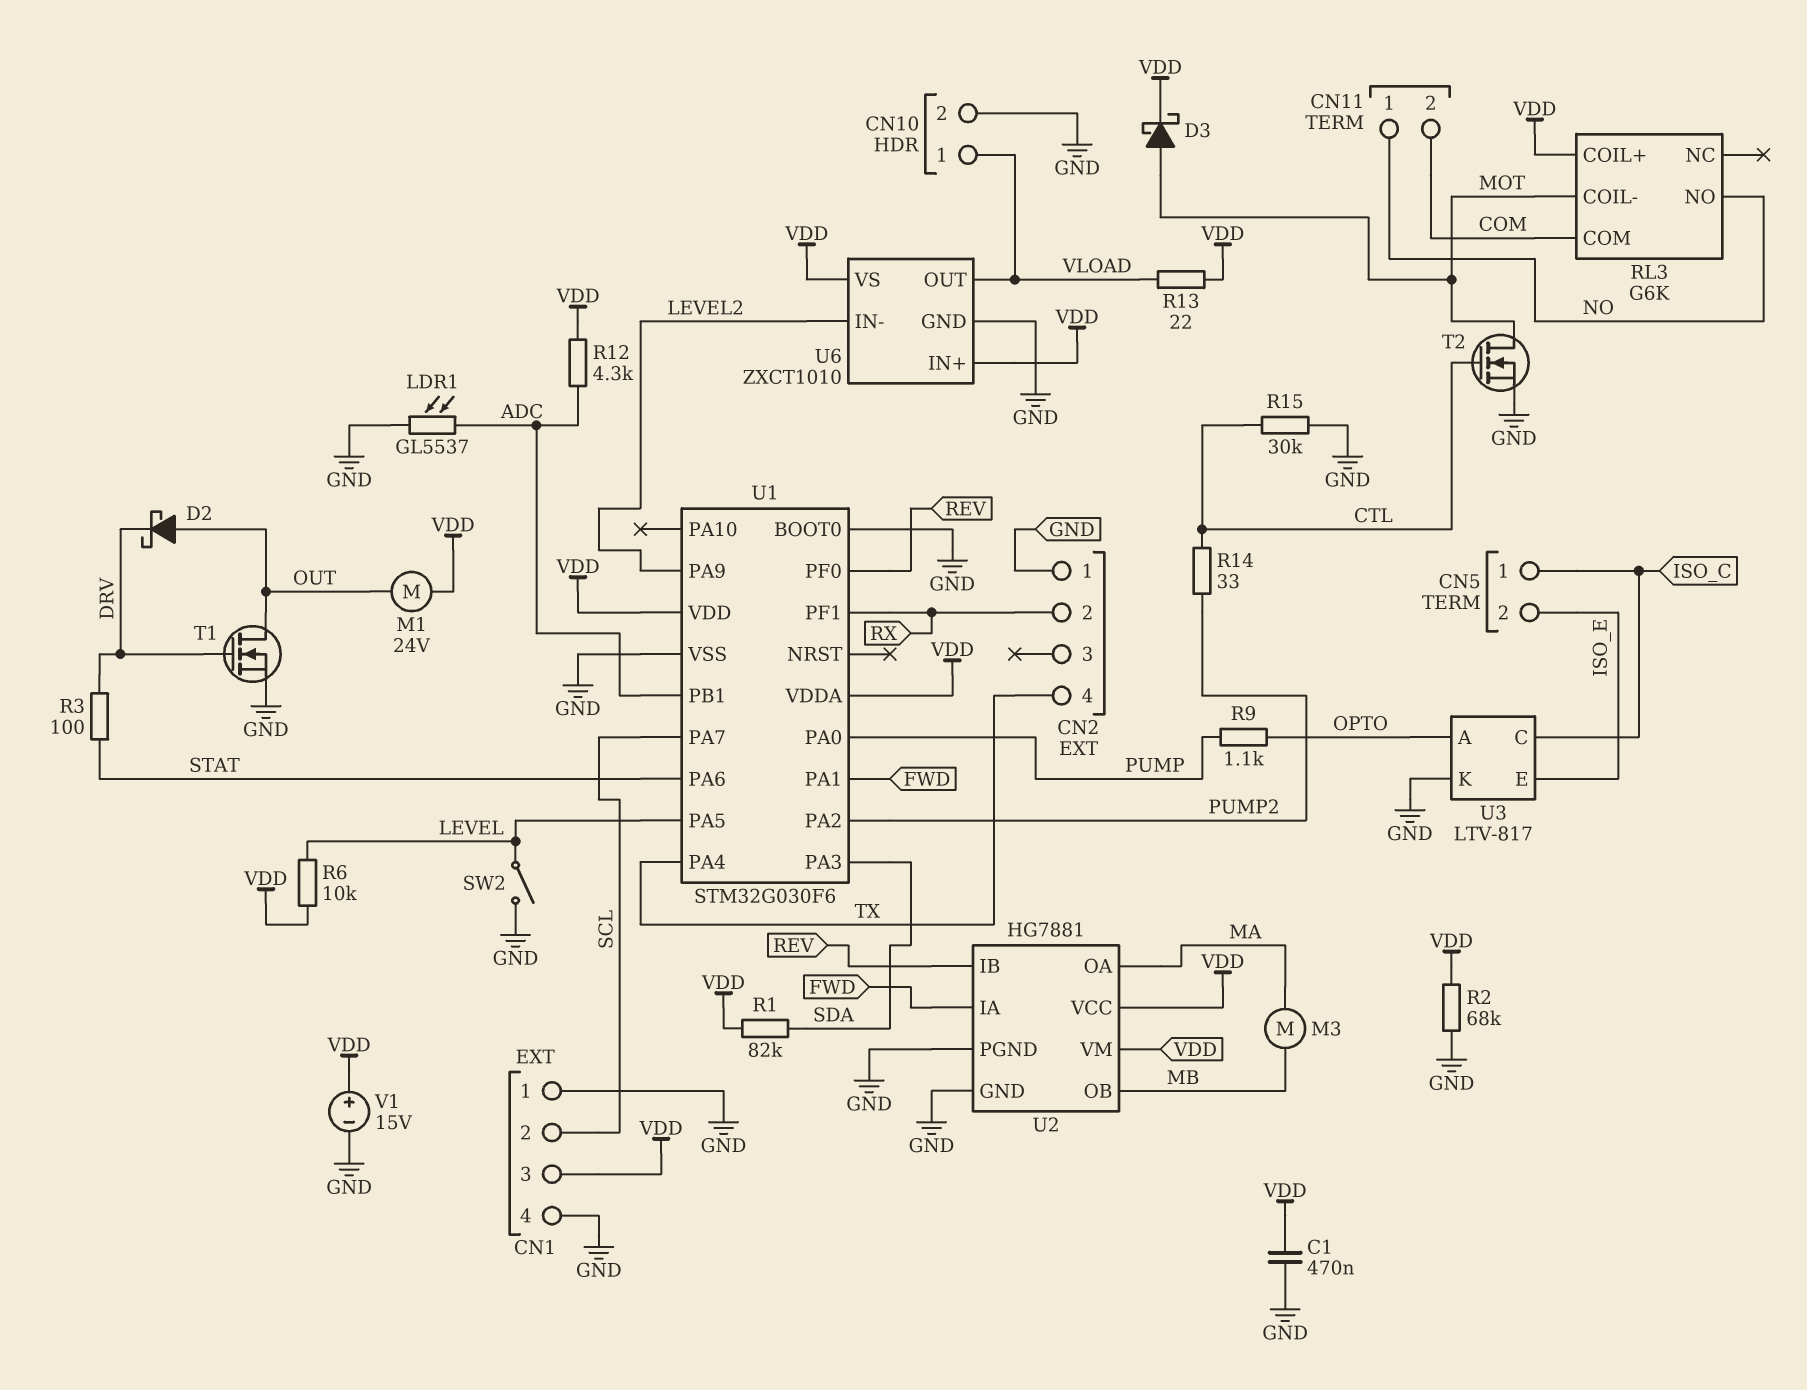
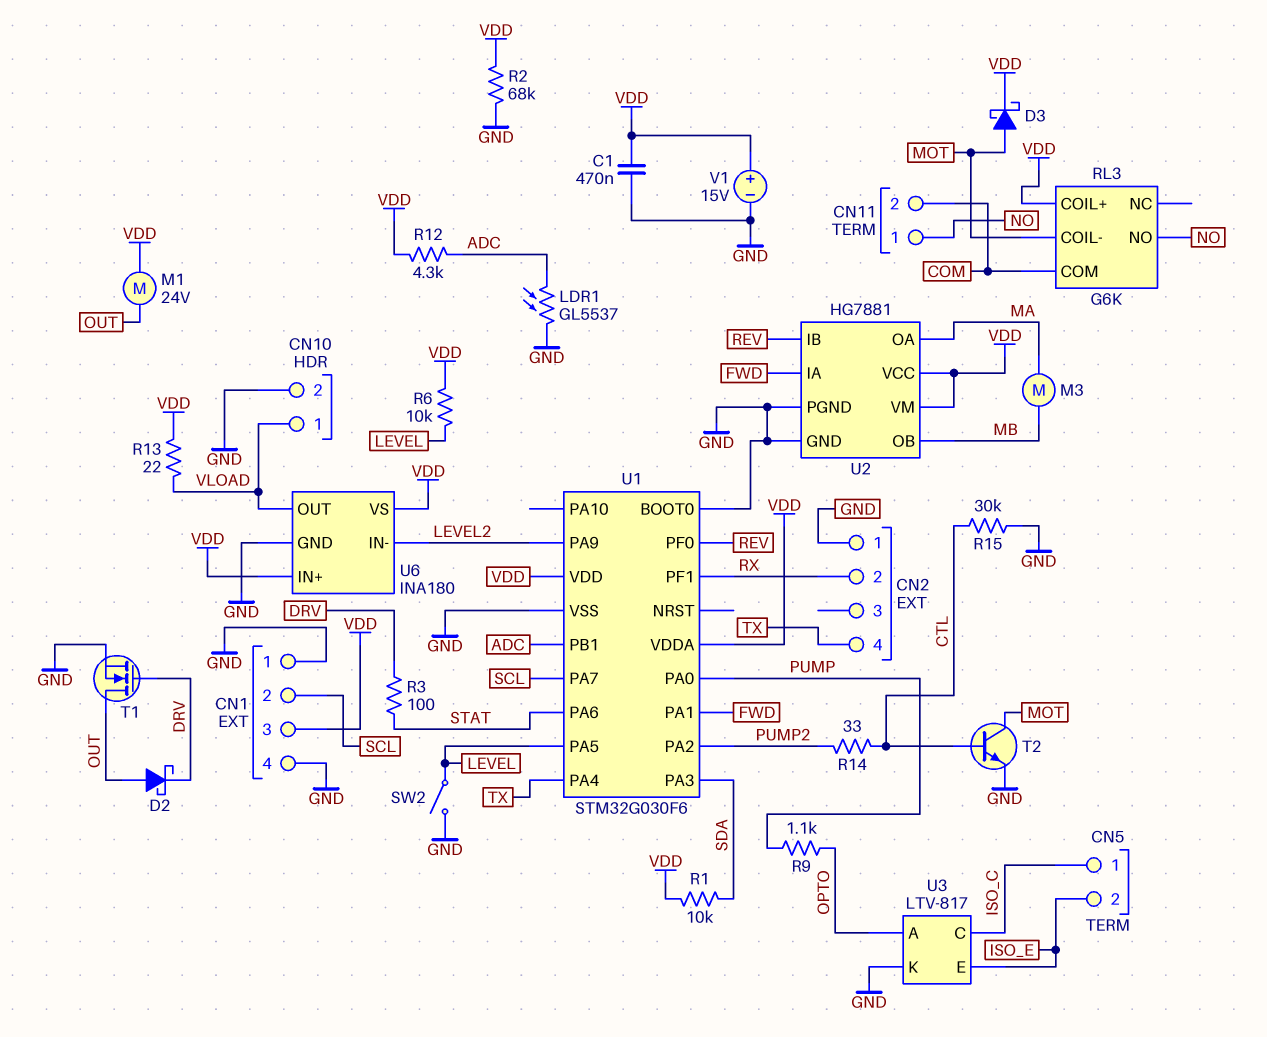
R1: 82k (SDA, VDD) -> 10k (SDA, VDD)
T2: NMOS (G CTL, D MOT, S GND) -> NPN (B CTL, C MOT, E GND)
U6: ZXCT1010 -> INA180

